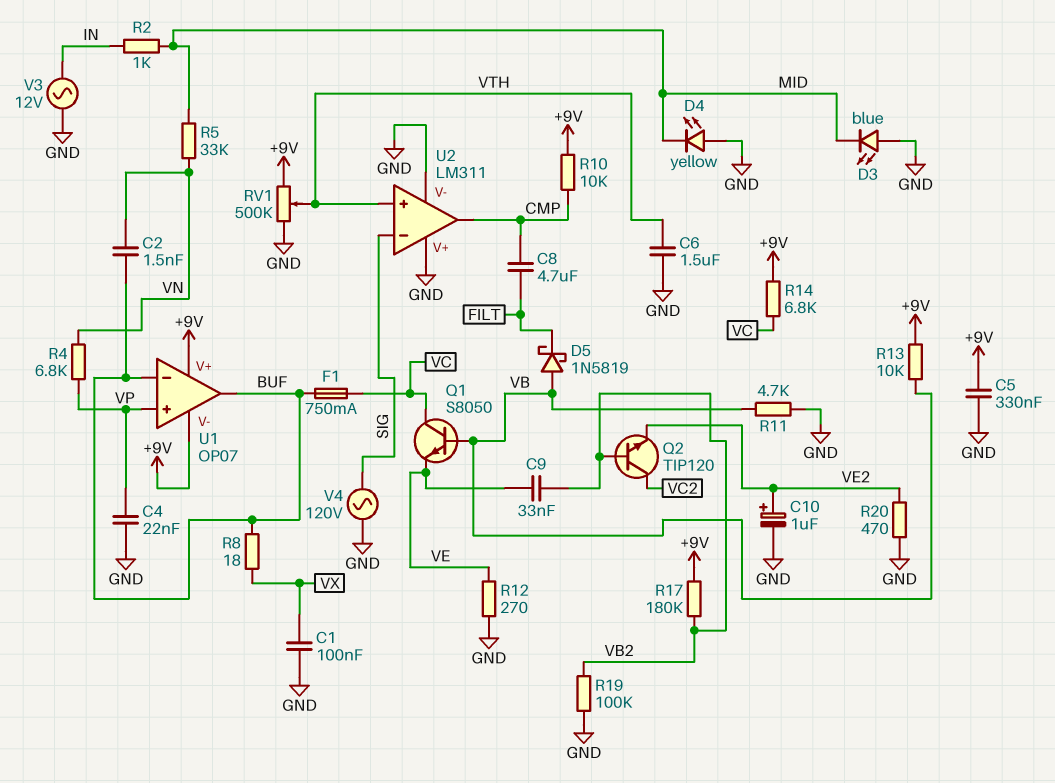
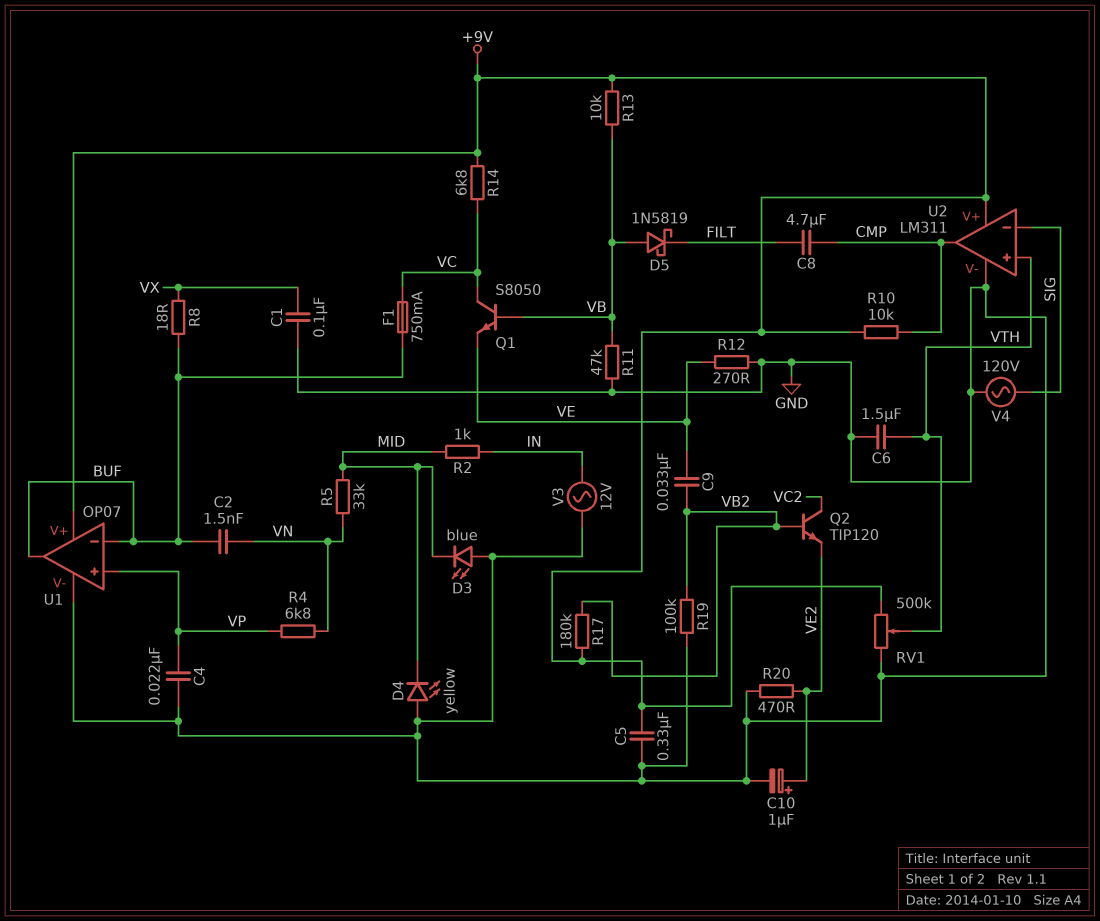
R11: 4.7k (GND, VB) -> 47k (GND, VB)
U1 pin V-: +9V -> GND
U2 pin V+: GND -> +9V

